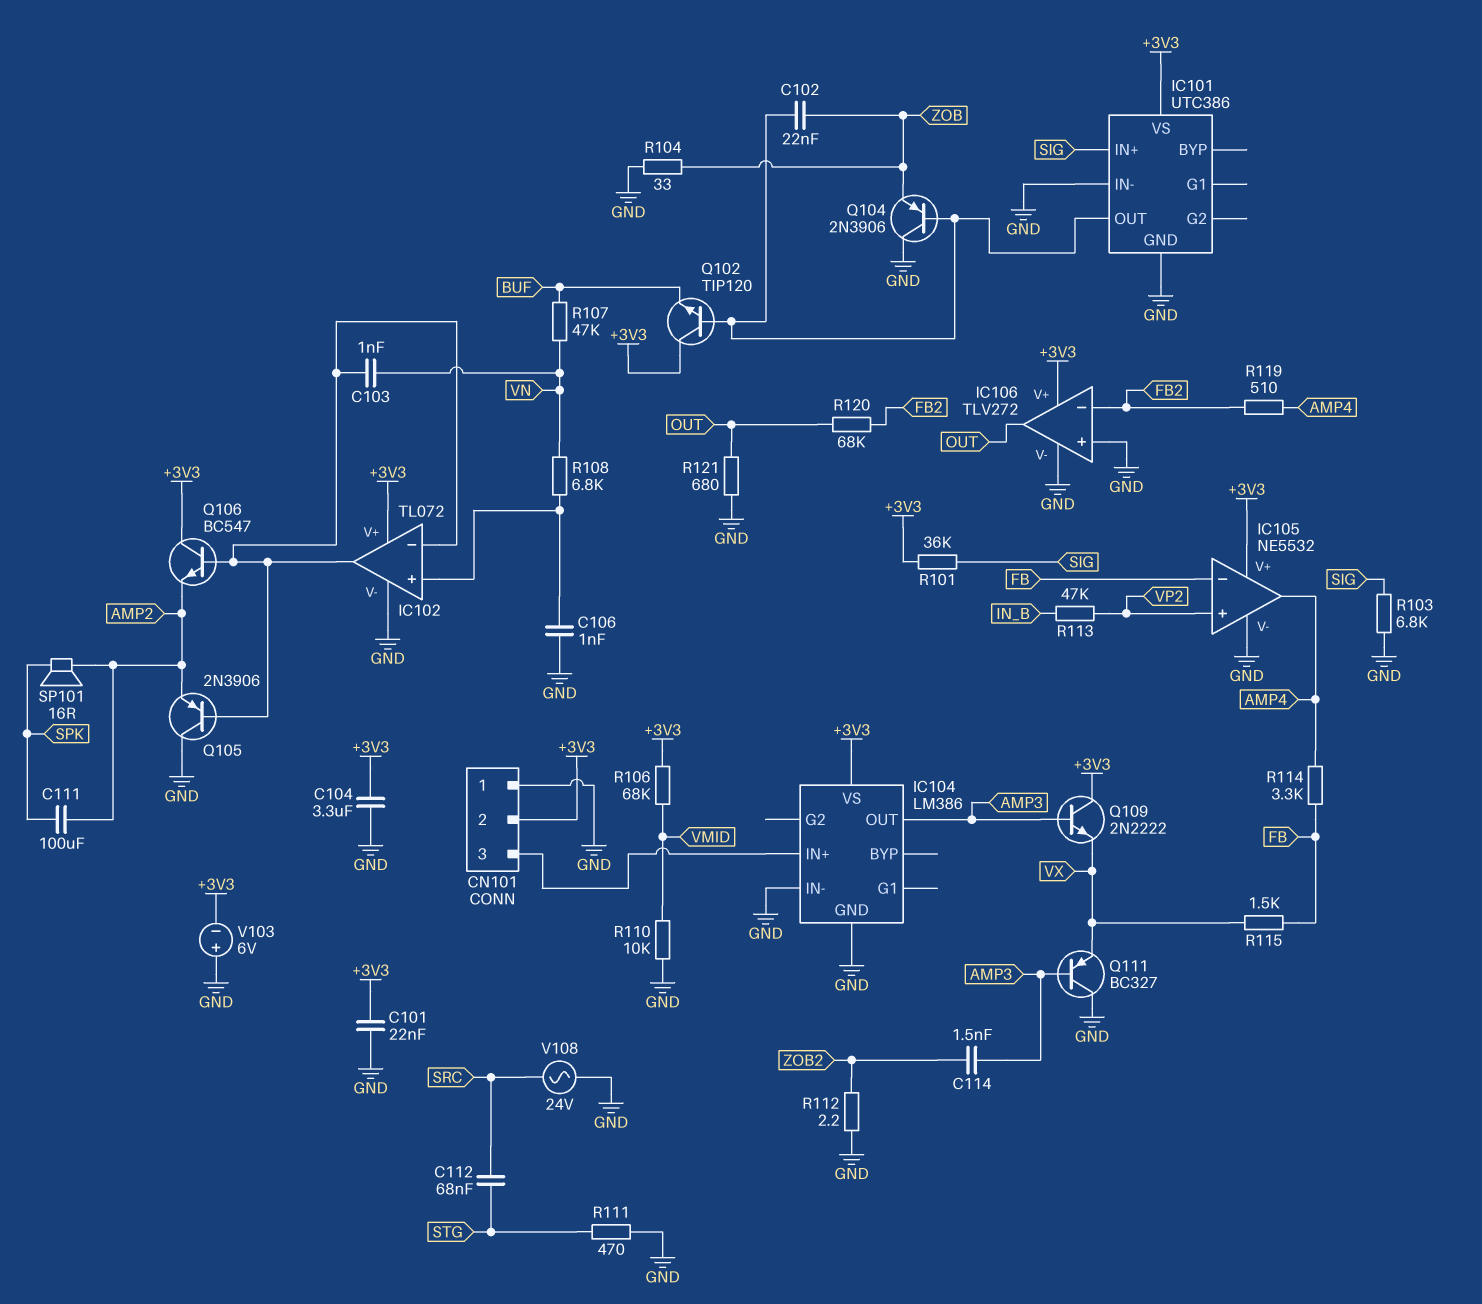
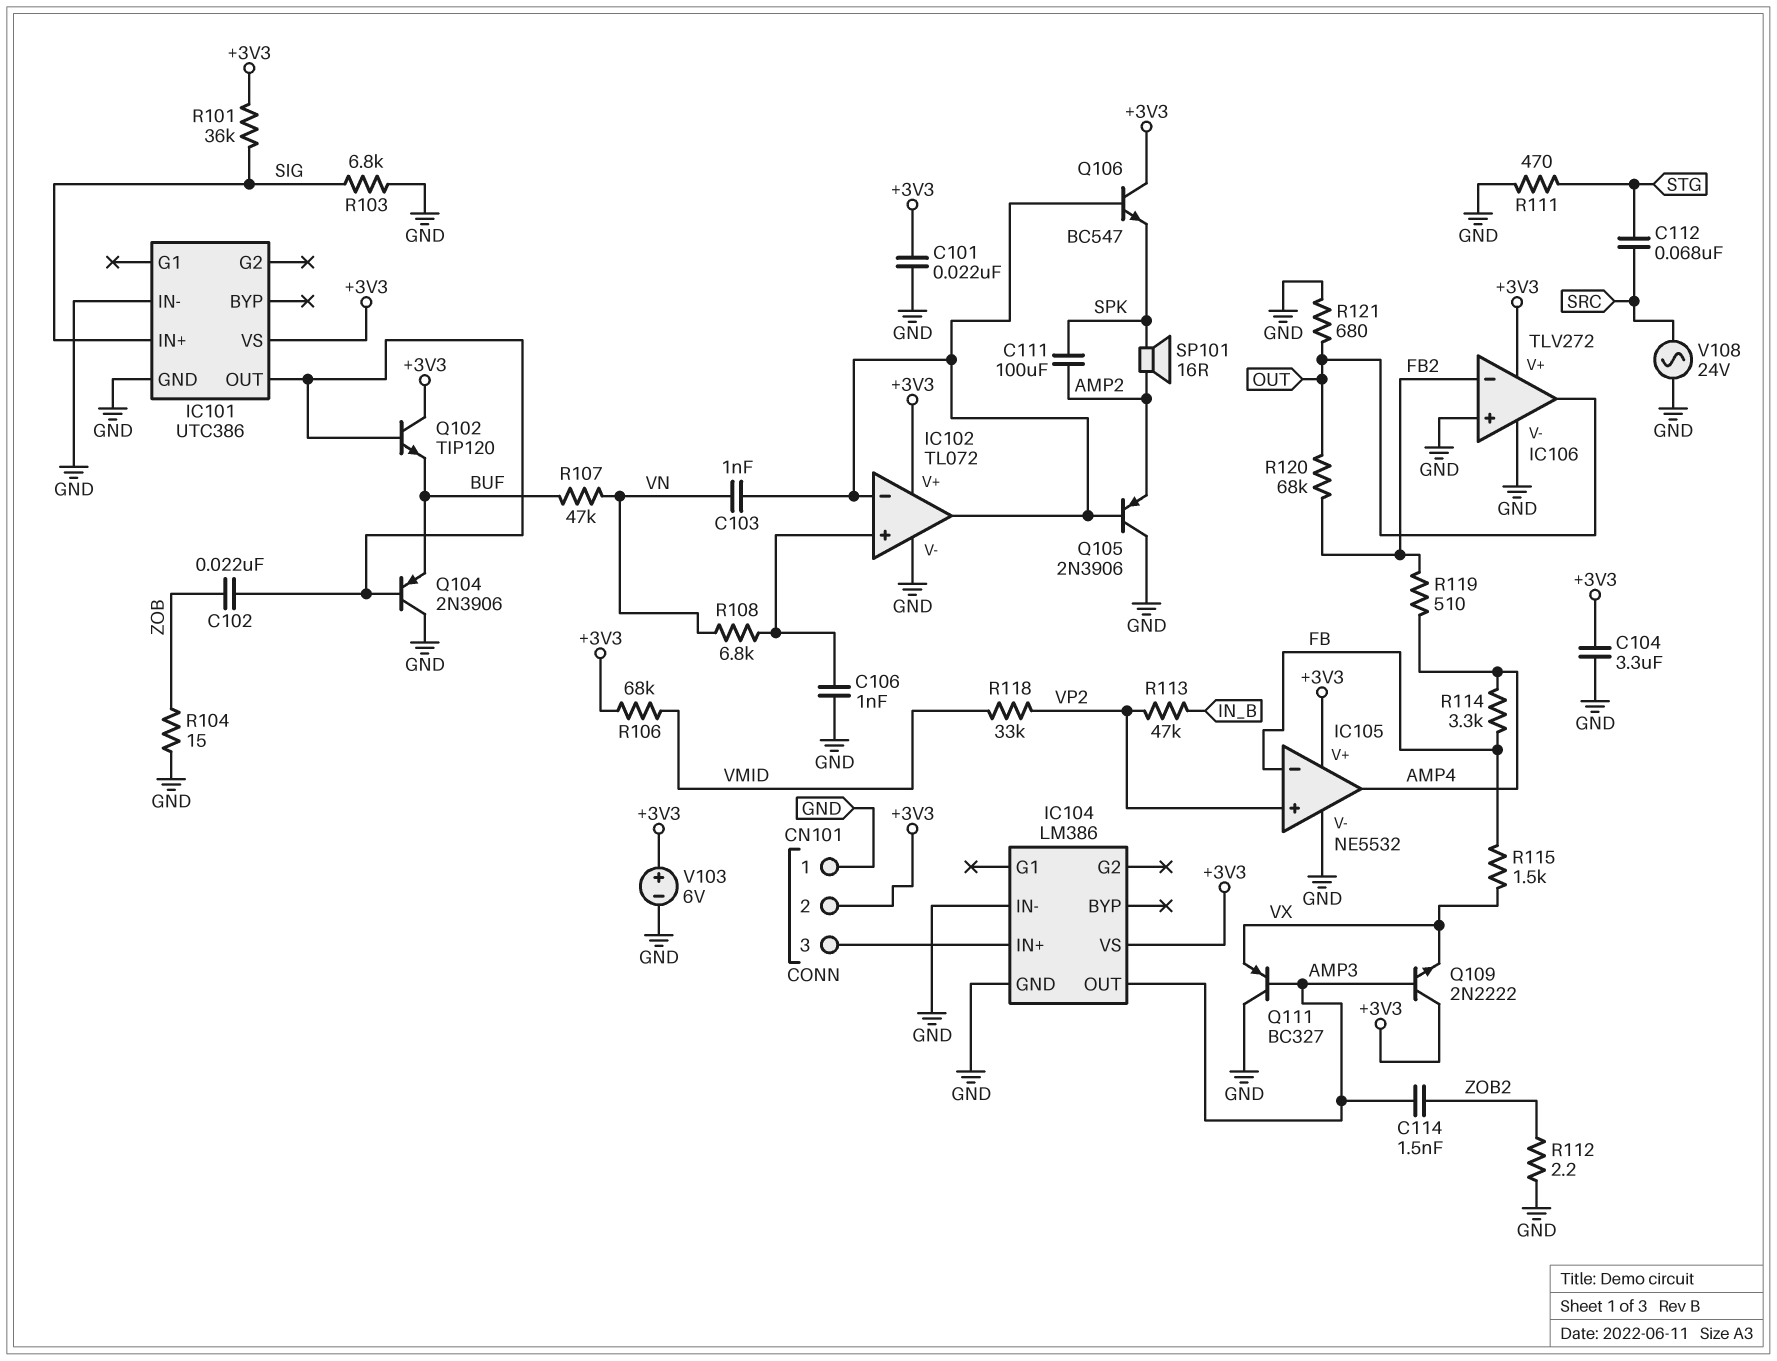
Q104: PNP 2N3906 (B IC101/OUT, C GND, E ZOB) -> PNP 2N3906 (B IC101/OUT, C GND, E BUF)
Q106: NPN BC547 (B IC102/in-, C +3V3, E AMP2) -> NPN BC547 (B IC102/in-, C +3V3, E SPK)
R104: 33 (GND, ZOB) -> 15 (GND, ZOB)
R110: 10k (GND, VMID) -> none
R118: none -> 33k (VMID, VP2)
V103: 6V (plus GND, minus +3V3) -> 6V (plus +3V3, minus GND)

